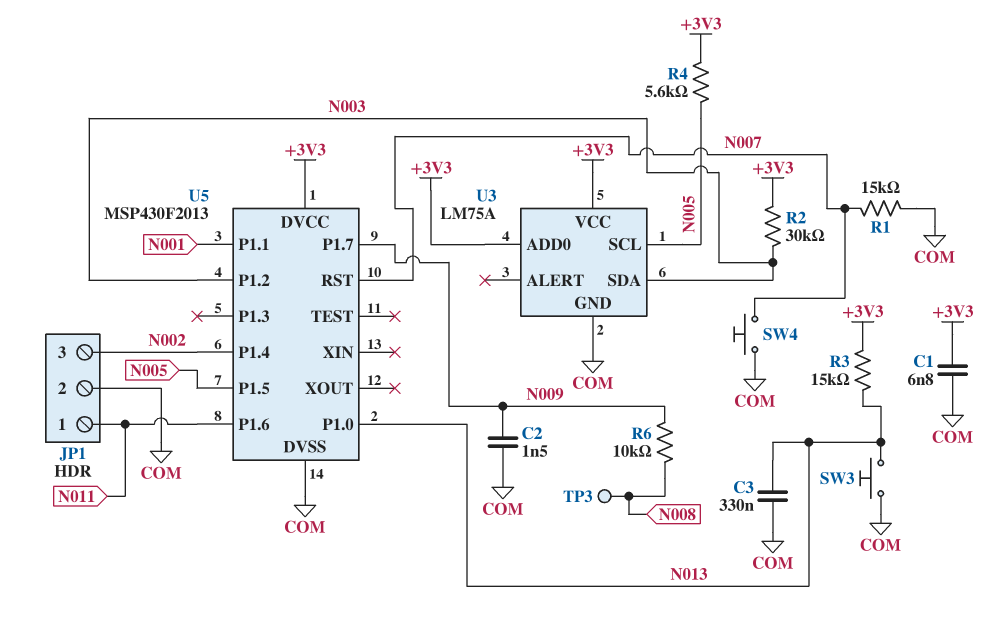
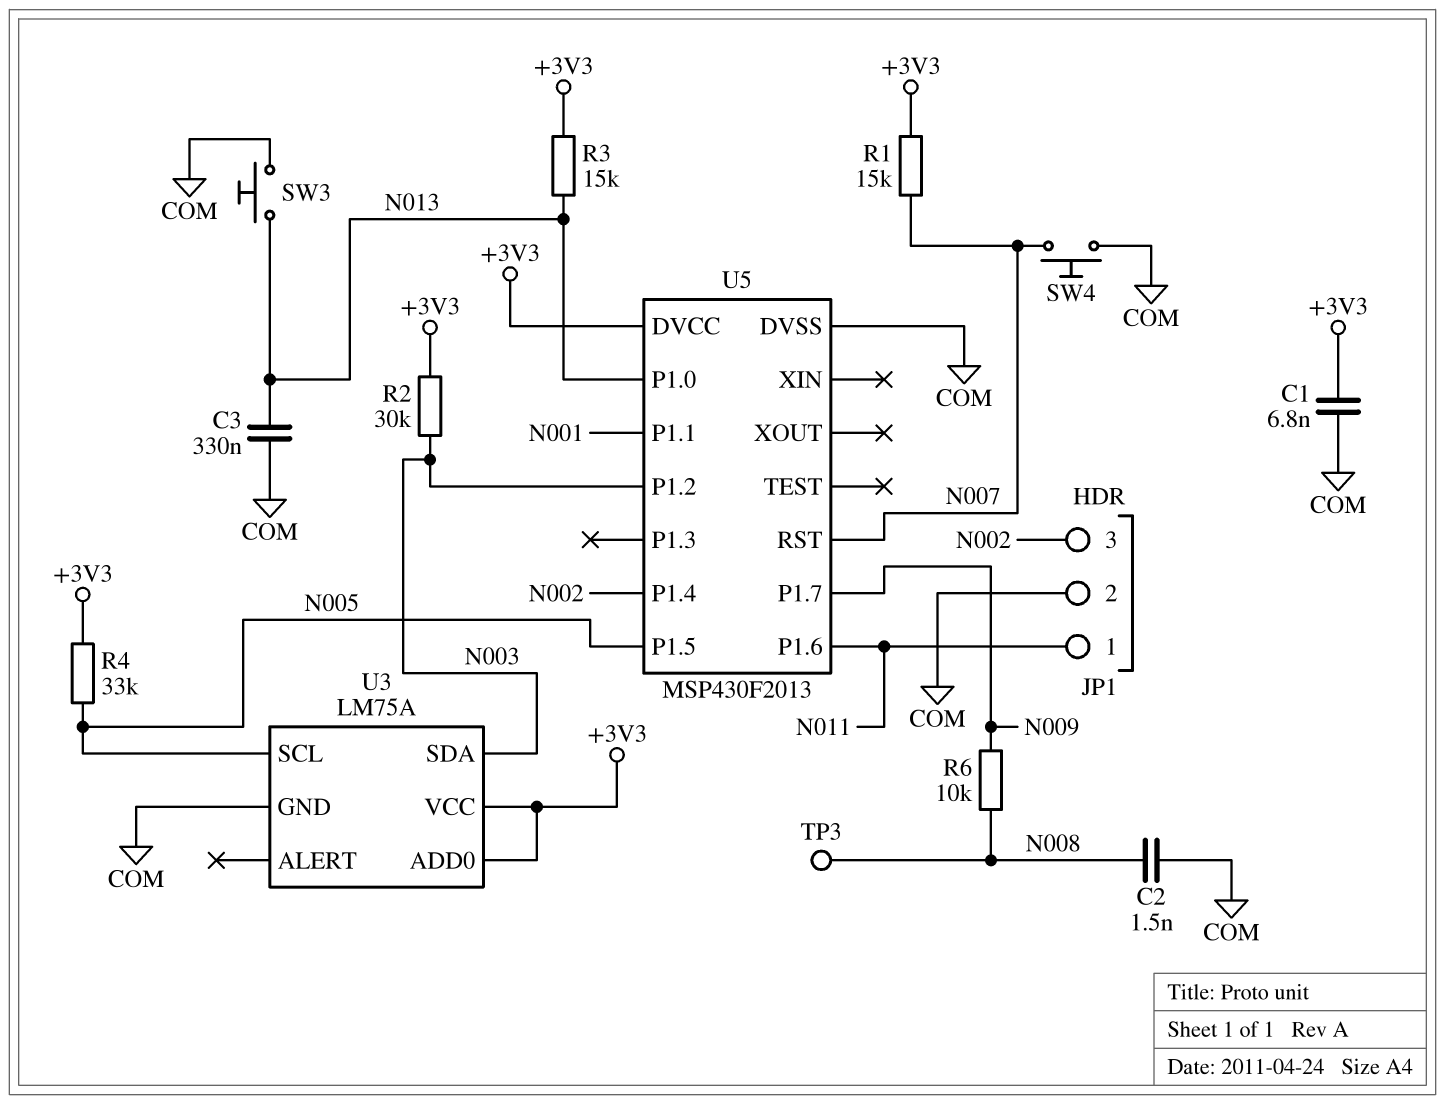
C2: 1.5nF (COM, N009) -> 1.5nF (COM, N008)
R1: 15k (COM, N007) -> 15k (+3V3, N007)
R4: 5.6k (+3V3, N005) -> 33k (+3V3, N005)

